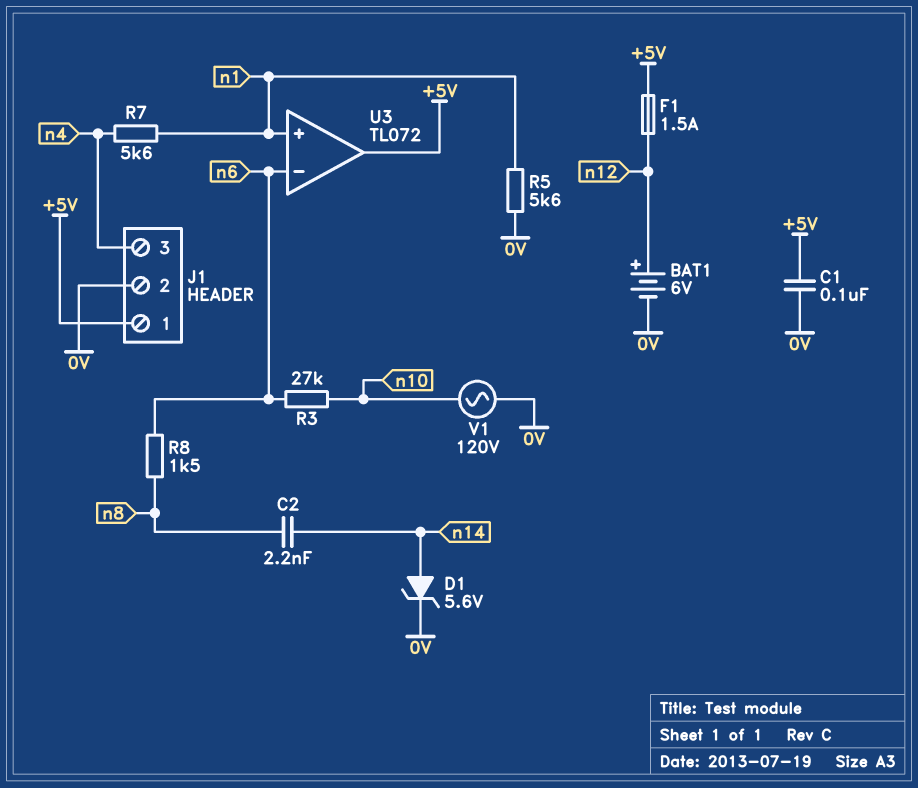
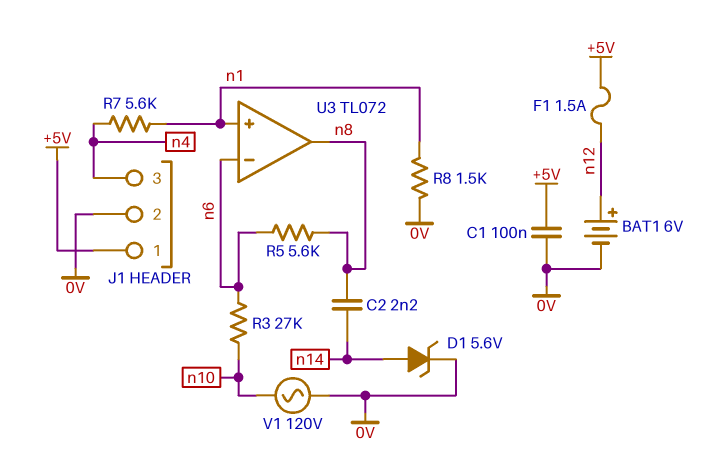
R5: 5.6k (0V, n1) -> 5.6k (n6, n8)
R8: 1.5k (n6, n8) -> 1.5k (0V, n1)
U3 pin out: +5V -> n8

